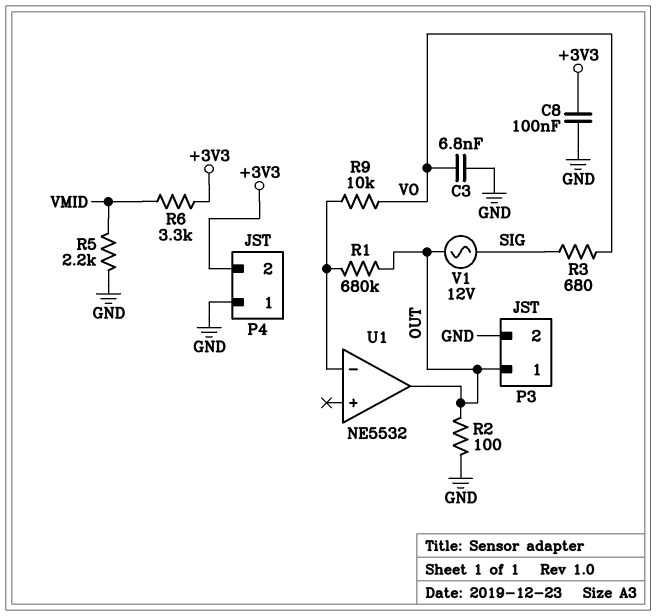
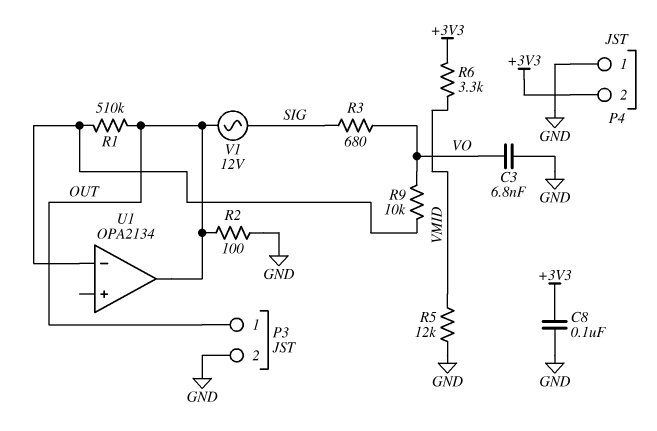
R1: 680k (OUT, U1/in-) -> 510k (OUT, U1/in-)
R5: 2.2k (GND, VMID) -> 12k (GND, VMID)
U1: NE5532 -> OPA2134

